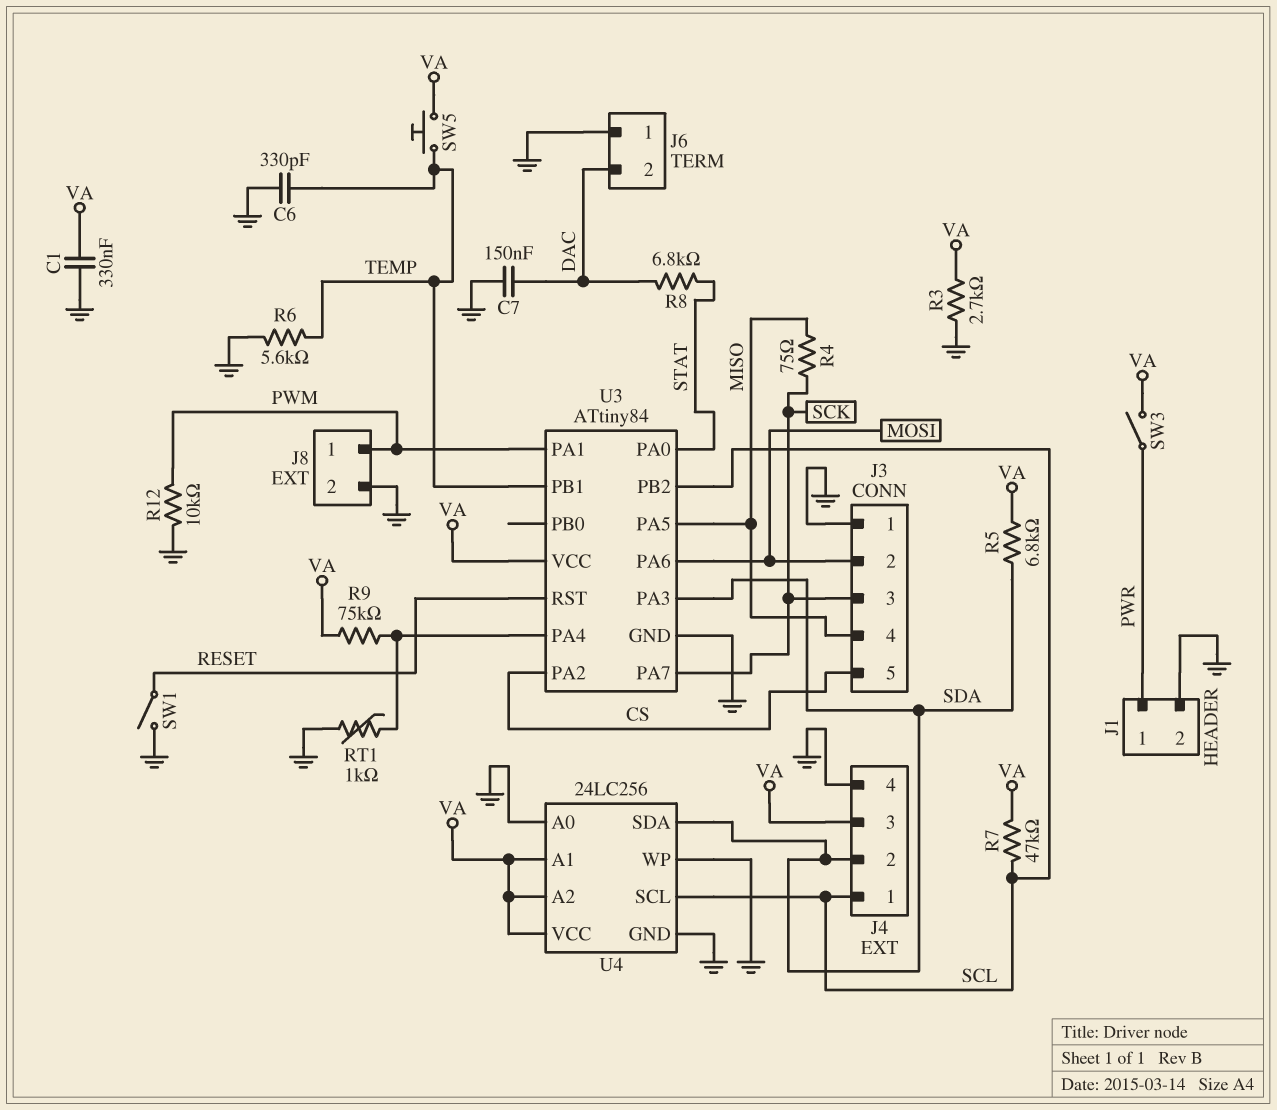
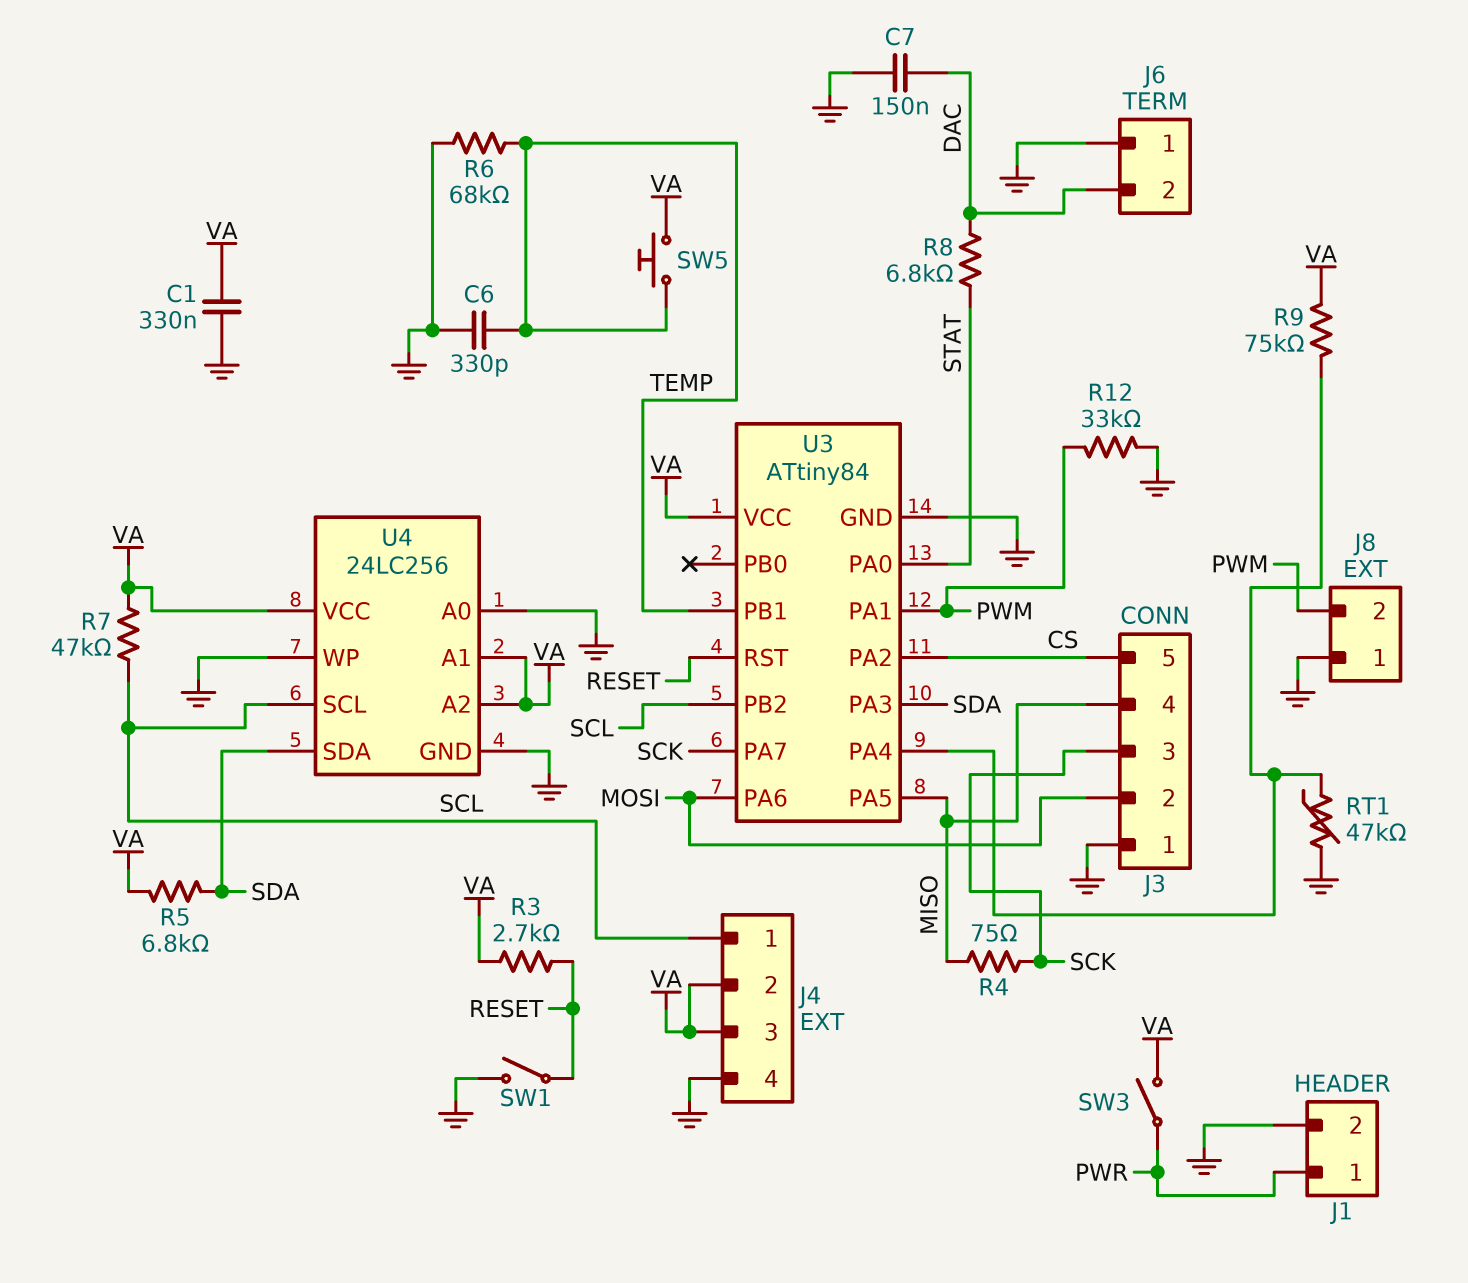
J4 pin 2: SDA -> VA
J8 pin 1: PWM -> GND
J8 pin 2: GND -> PWM
R3: 2.7k (GND, VA) -> 2.7k (RESET, VA)
R6: 5.6k (GND, TEMP) -> 68k (GND, TEMP)
R12: 10k (GND, PWM) -> 33k (GND, PWM)
RT1: 1k (GND, U3/PA4) -> 47k (GND, U3/PA4)

